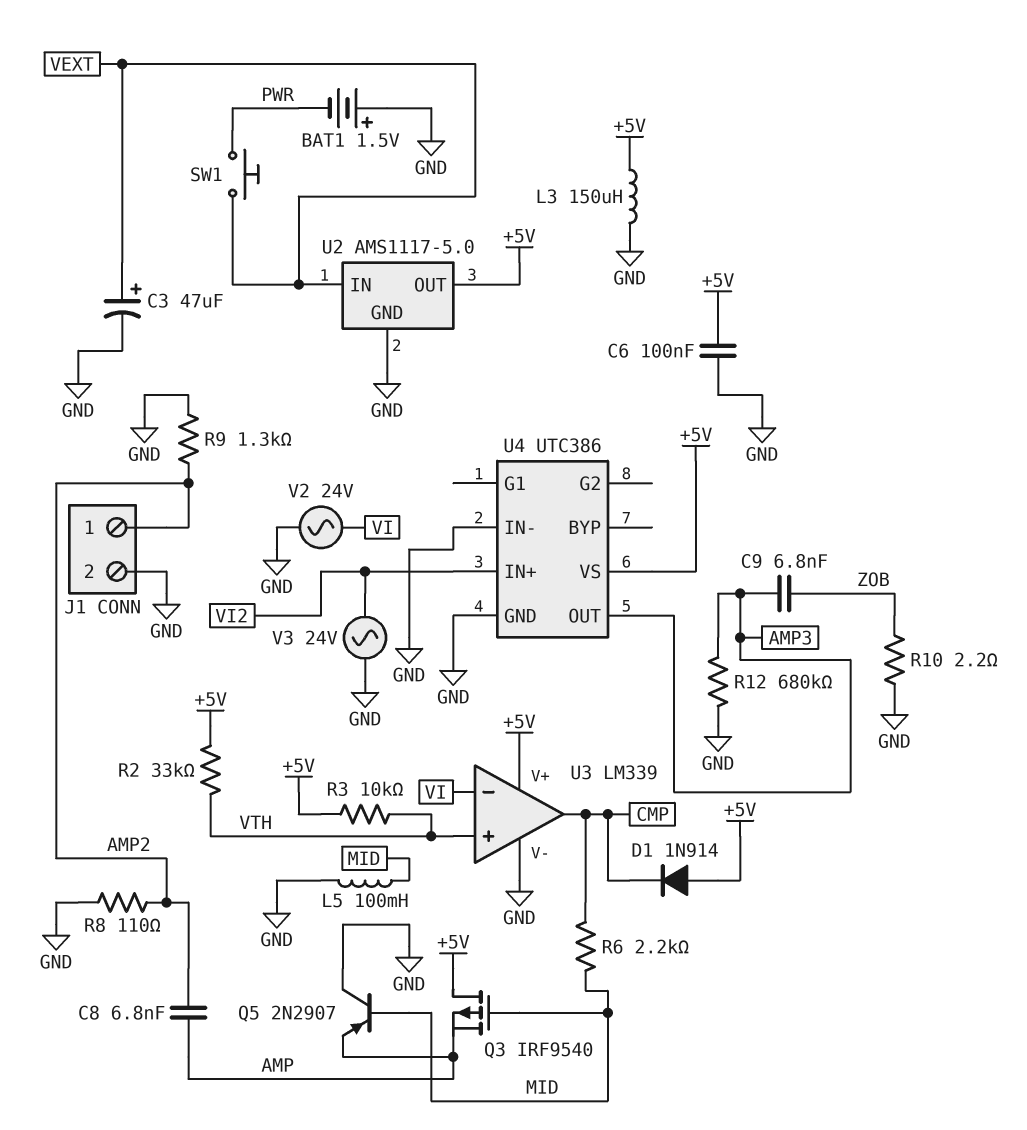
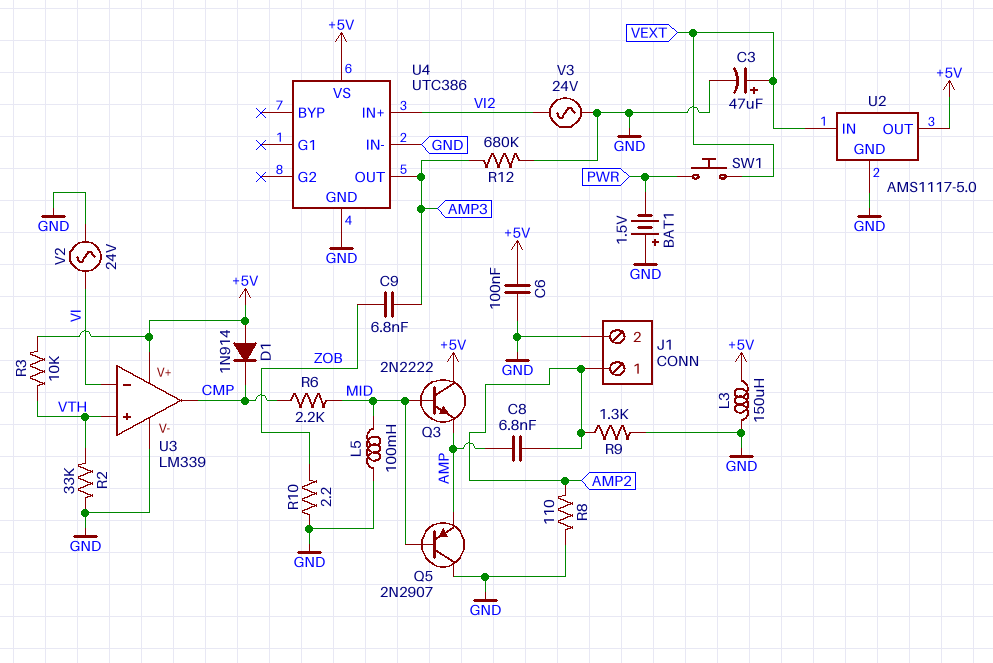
Q3: PMOS IRF9540 (G MID, D +5V, S AMP) -> NPN 2N2222 (B MID, C +5V, E AMP)
R2: 33k (+5V, VTH) -> 33k (GND, VTH)

